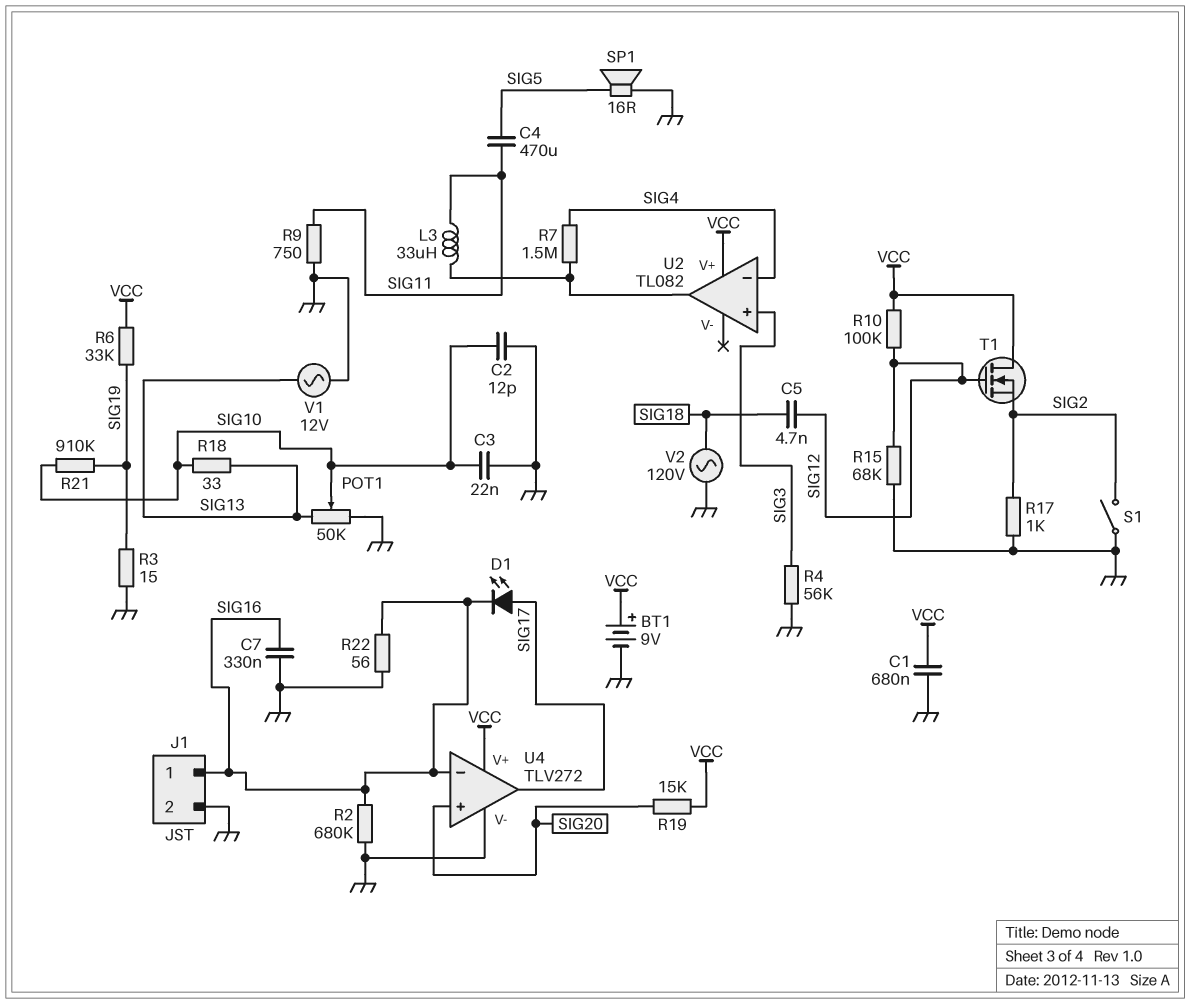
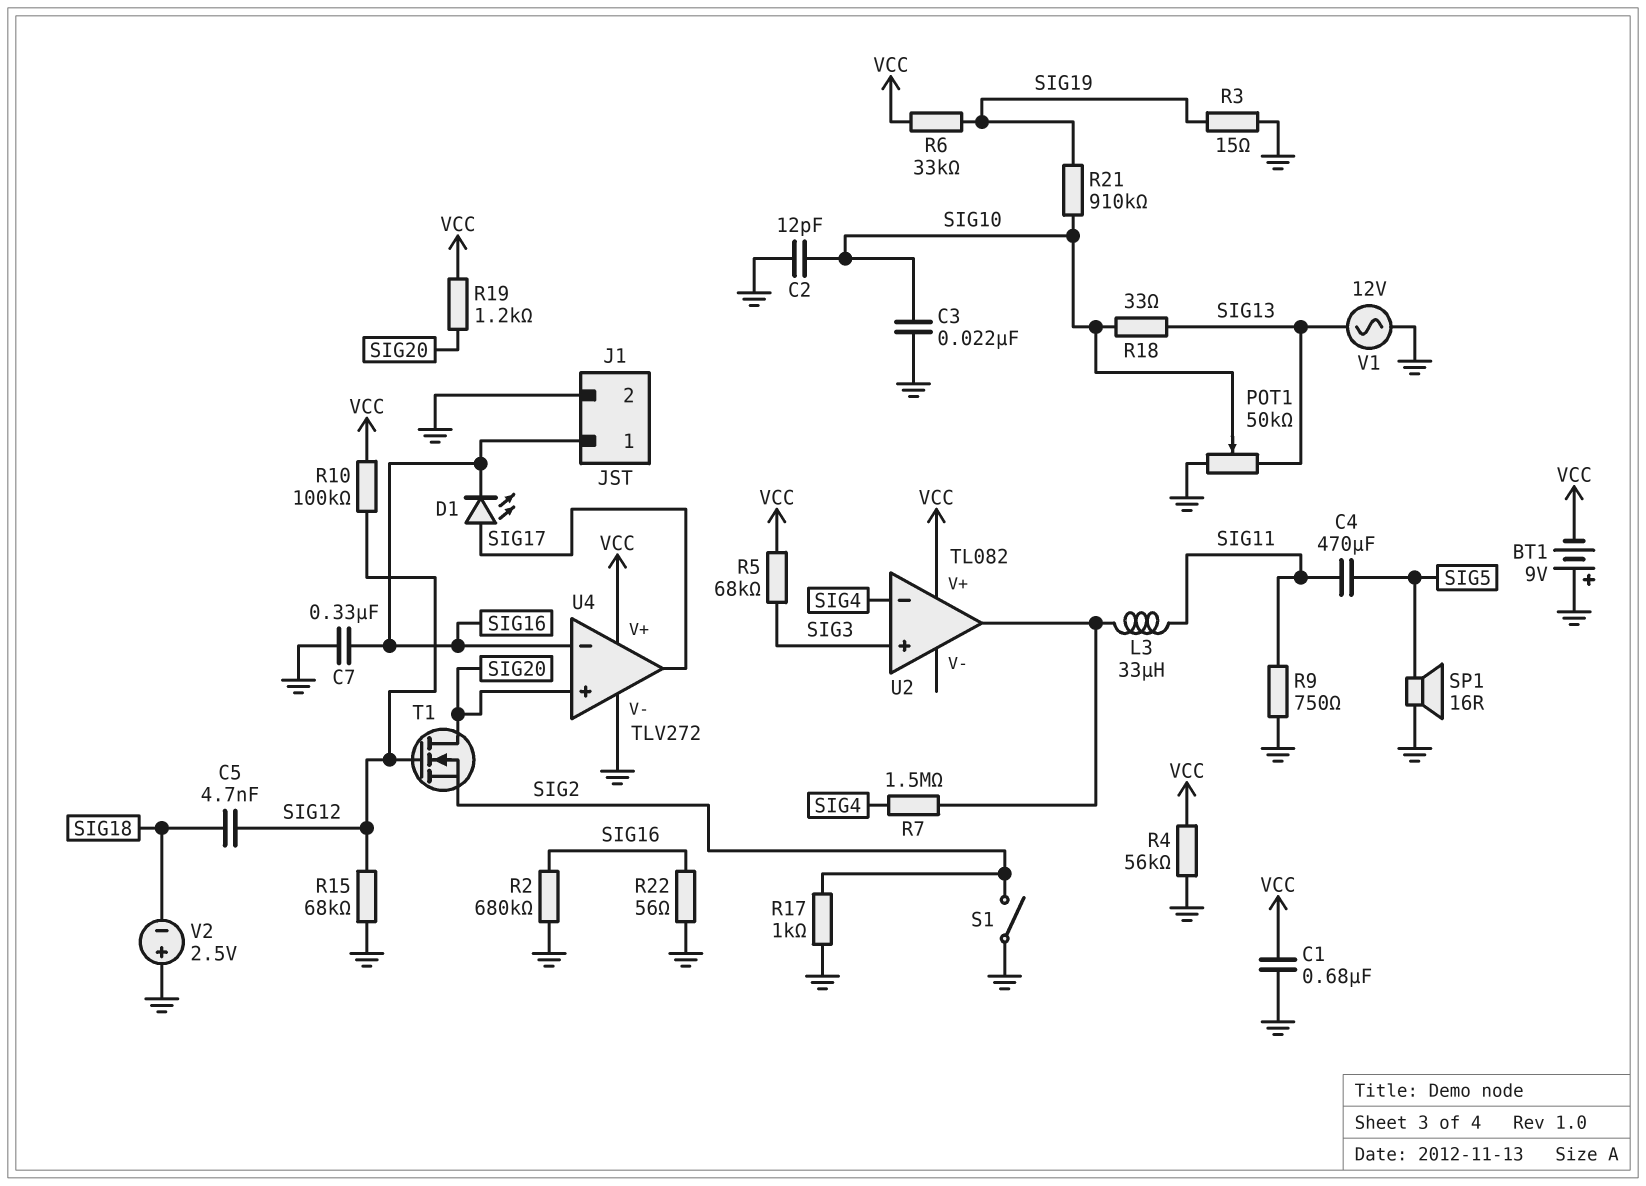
BT1: 9V (plus VCC, minus GND) -> 9V (plus GND, minus VCC)
R4: 56k (GND, SIG3) -> 56k (GND, VCC)
R5: none -> 68k (SIG3, VCC)
R19: 15k (SIG20, VCC) -> 1.2k (SIG20, VCC)
T1: NMOS (G SIG12, D VCC, S SIG2) -> NMOS (G SIG12, D SIG20, S SIG2)
V2: AC 120V (GND, SIG18) -> 2.5V (plus GND, minus SIG18)

